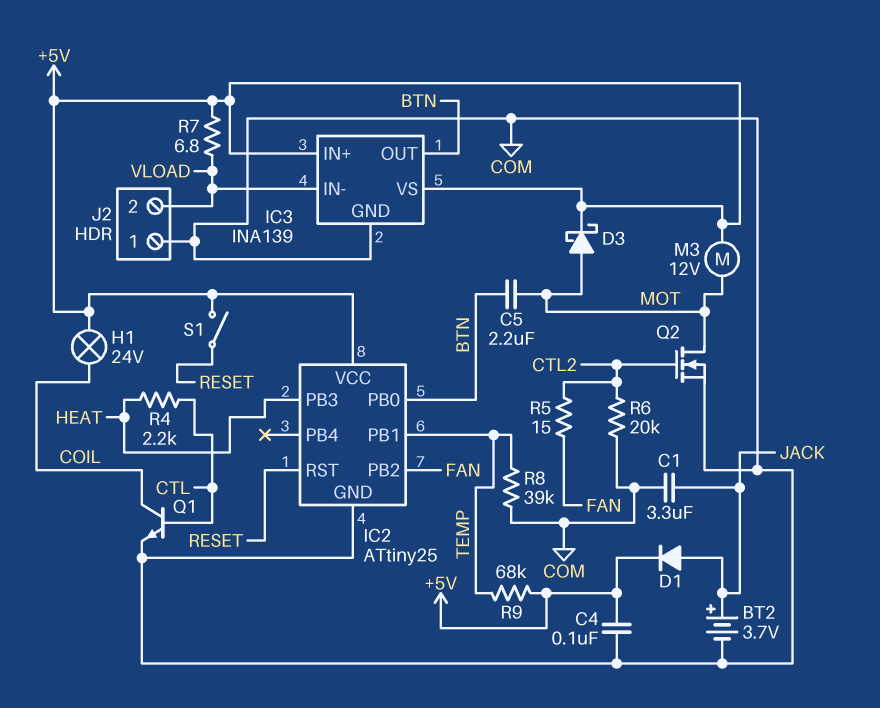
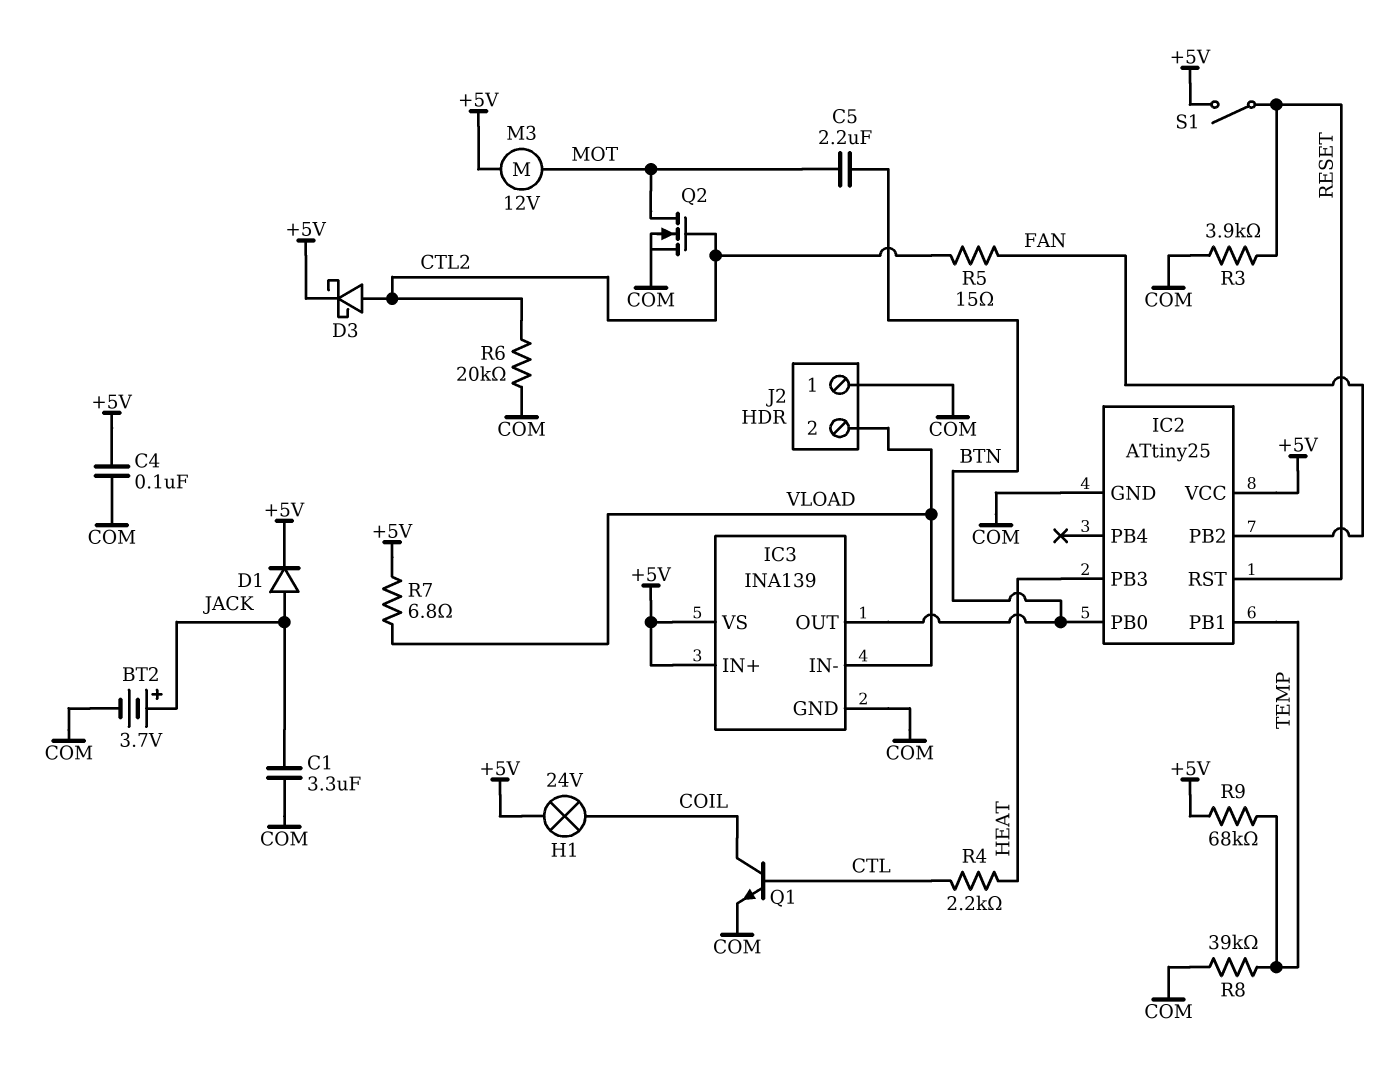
D3: schottky (A MOT, K +5V) -> schottky (A CTL2, K +5V)
R3: none -> 3.9k (COM, RESET)

